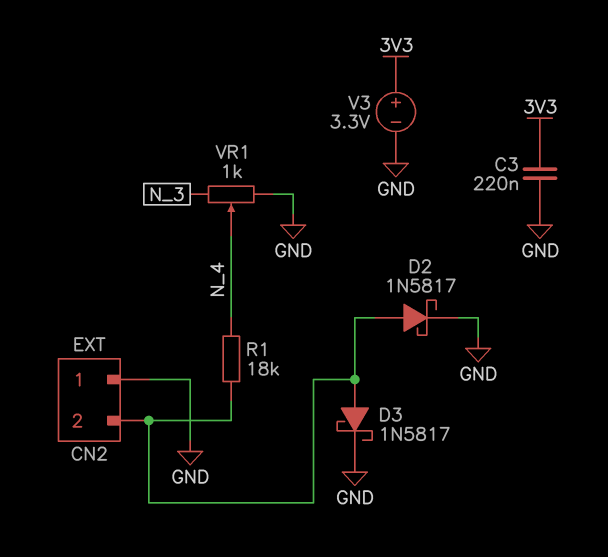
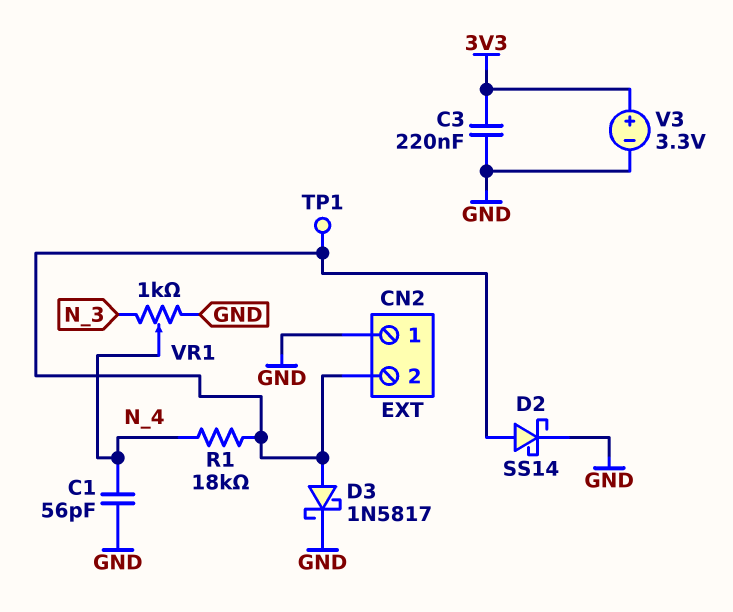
C1: none -> 56pF (GND, N_4)
D2: schottky 1N5817 (A CN2/2, K GND) -> schottky SS14 (A CN2/2, K GND)
TP1: none -> test point (CN2/2)

